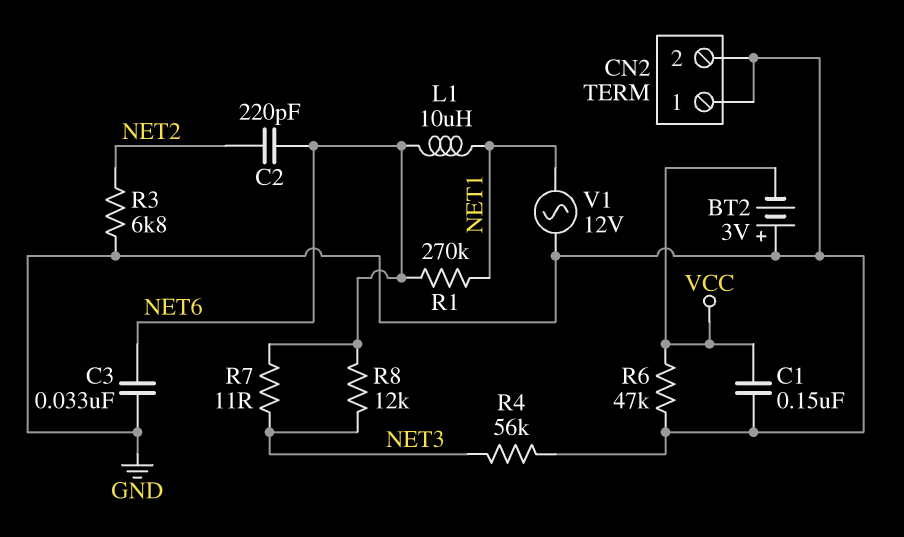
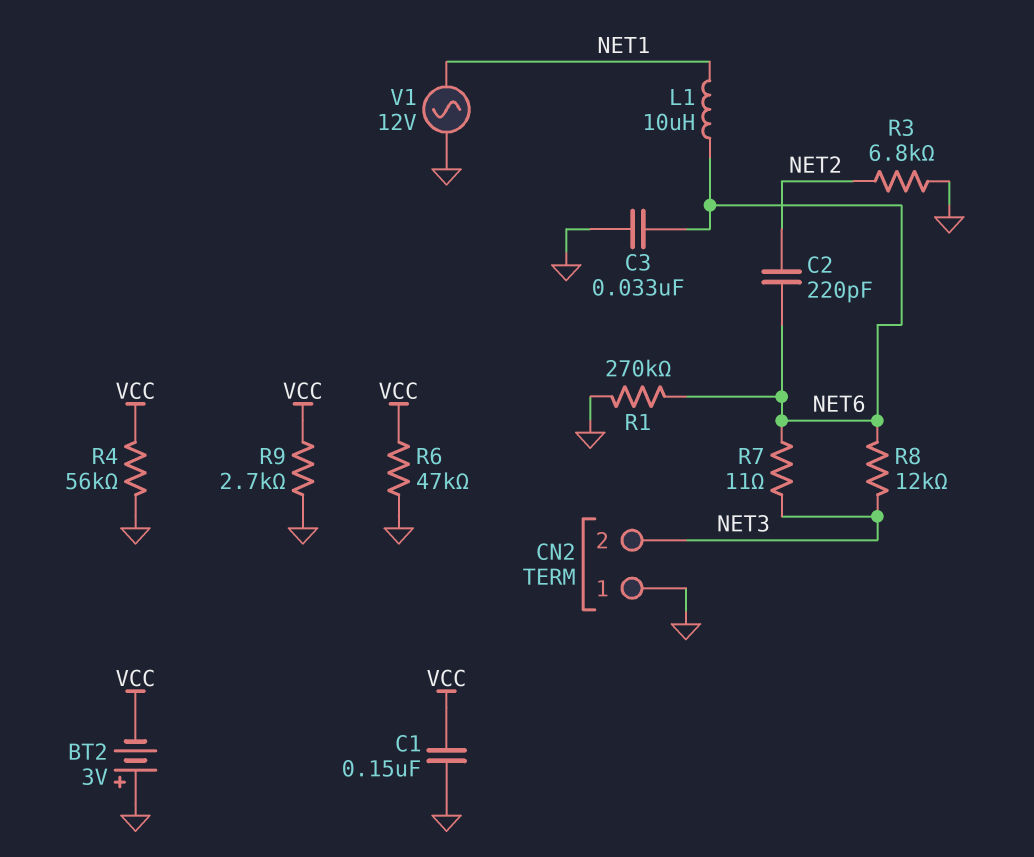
CN2 pin 2: GND -> NET3
R1: 270k (NET1, NET6) -> 270k (GND, NET6)
R4: 56k (GND, NET3) -> 56k (GND, VCC)
R9: none -> 2.7k (GND, VCC)

